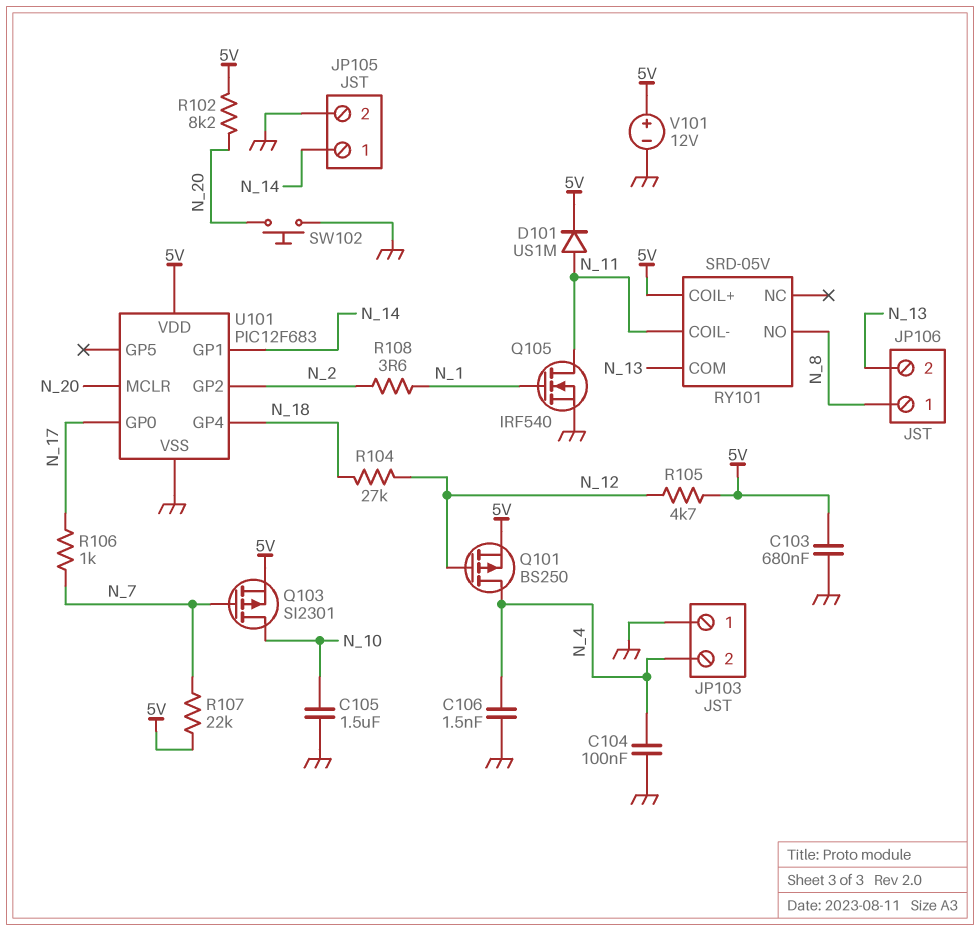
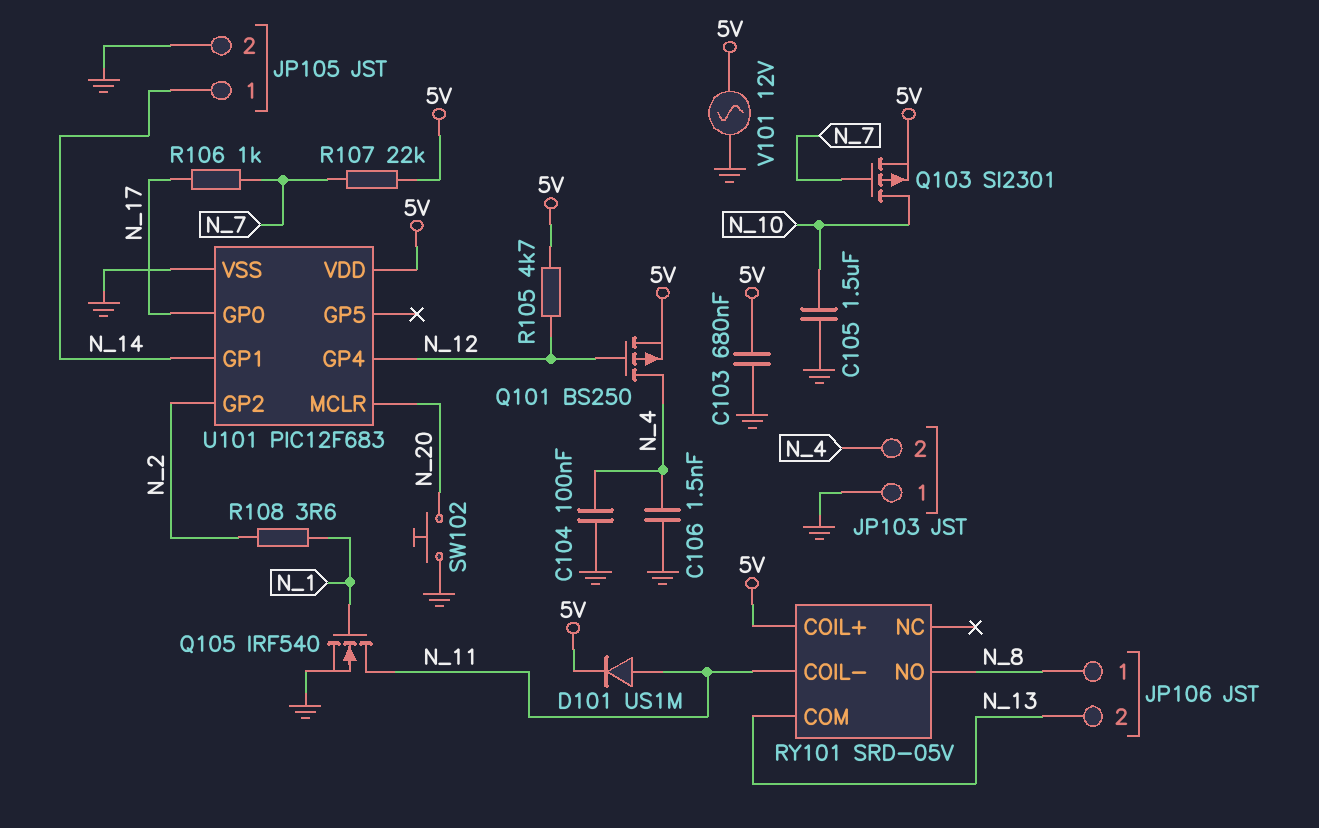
R102: 8.2k (5V, N_20) -> none
R104: 27k (N_12, N_18) -> none
U101 pin GP4: N_18 -> N_12
V101: 12V (plus 5V, minus GND) -> AC 12V (5V, GND)

